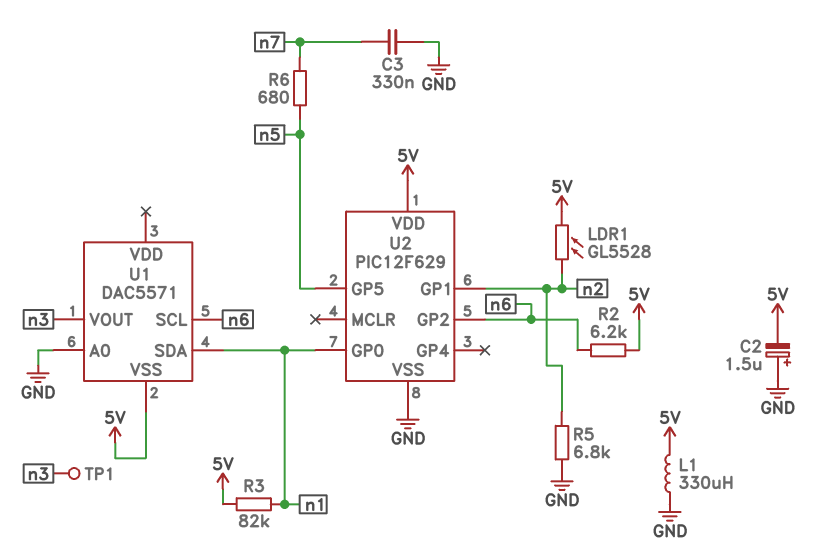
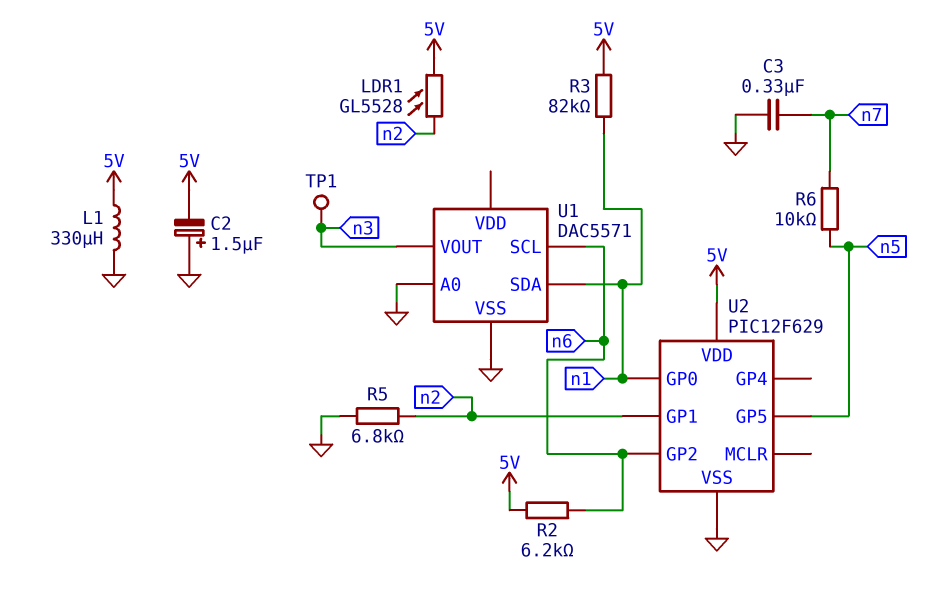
R6: 680 (n5, n7) -> 10k (n5, n7)
U1 pin VSS: 5V -> GND

